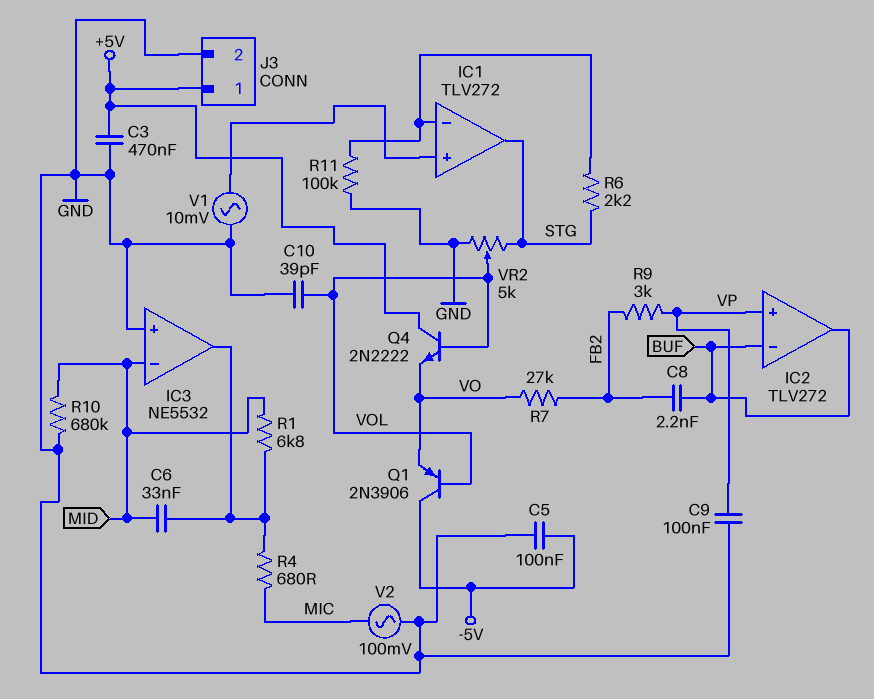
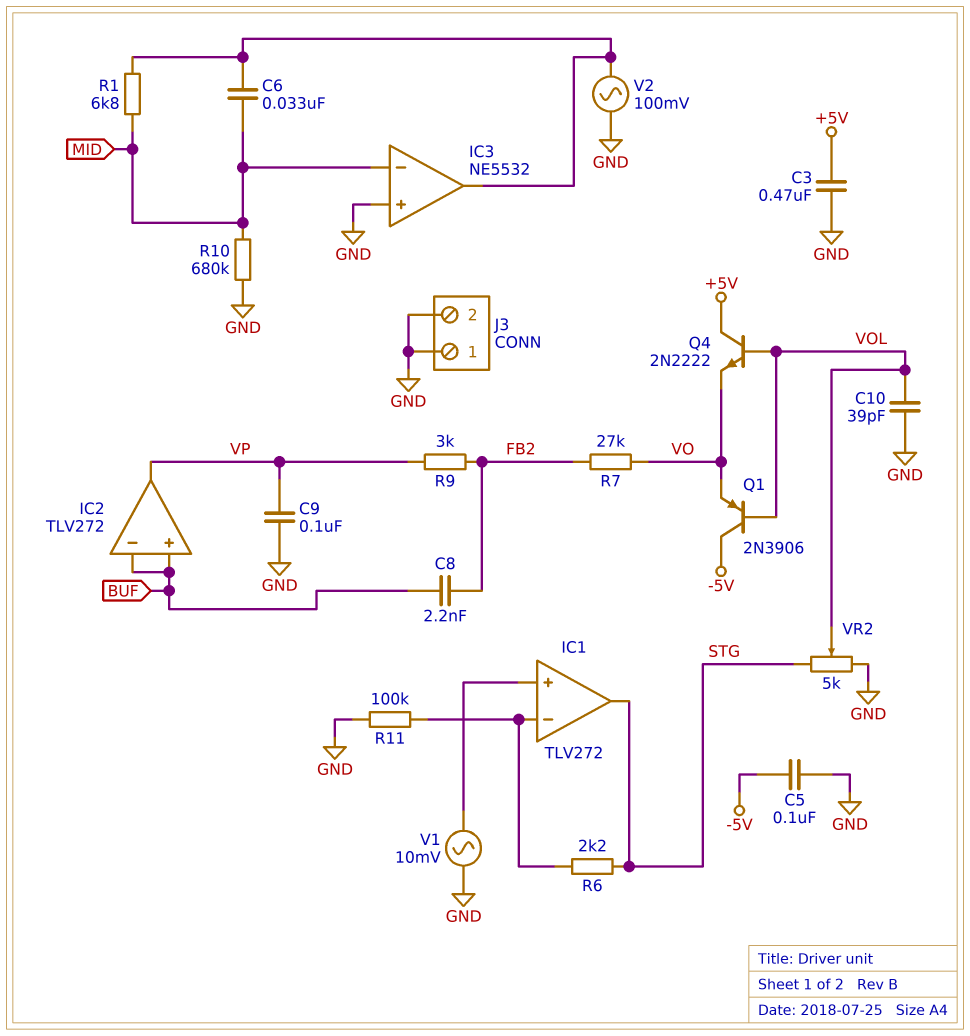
IC2 pin in+: VP -> BUF
IC2 pin out: BUF -> VP
J3 pin 1: +5V -> GND
R4: 680 (IC3/out, MIC) -> none
V2: AC 100mV (GND, MIC) -> AC 100mV (GND, IC3/out)

